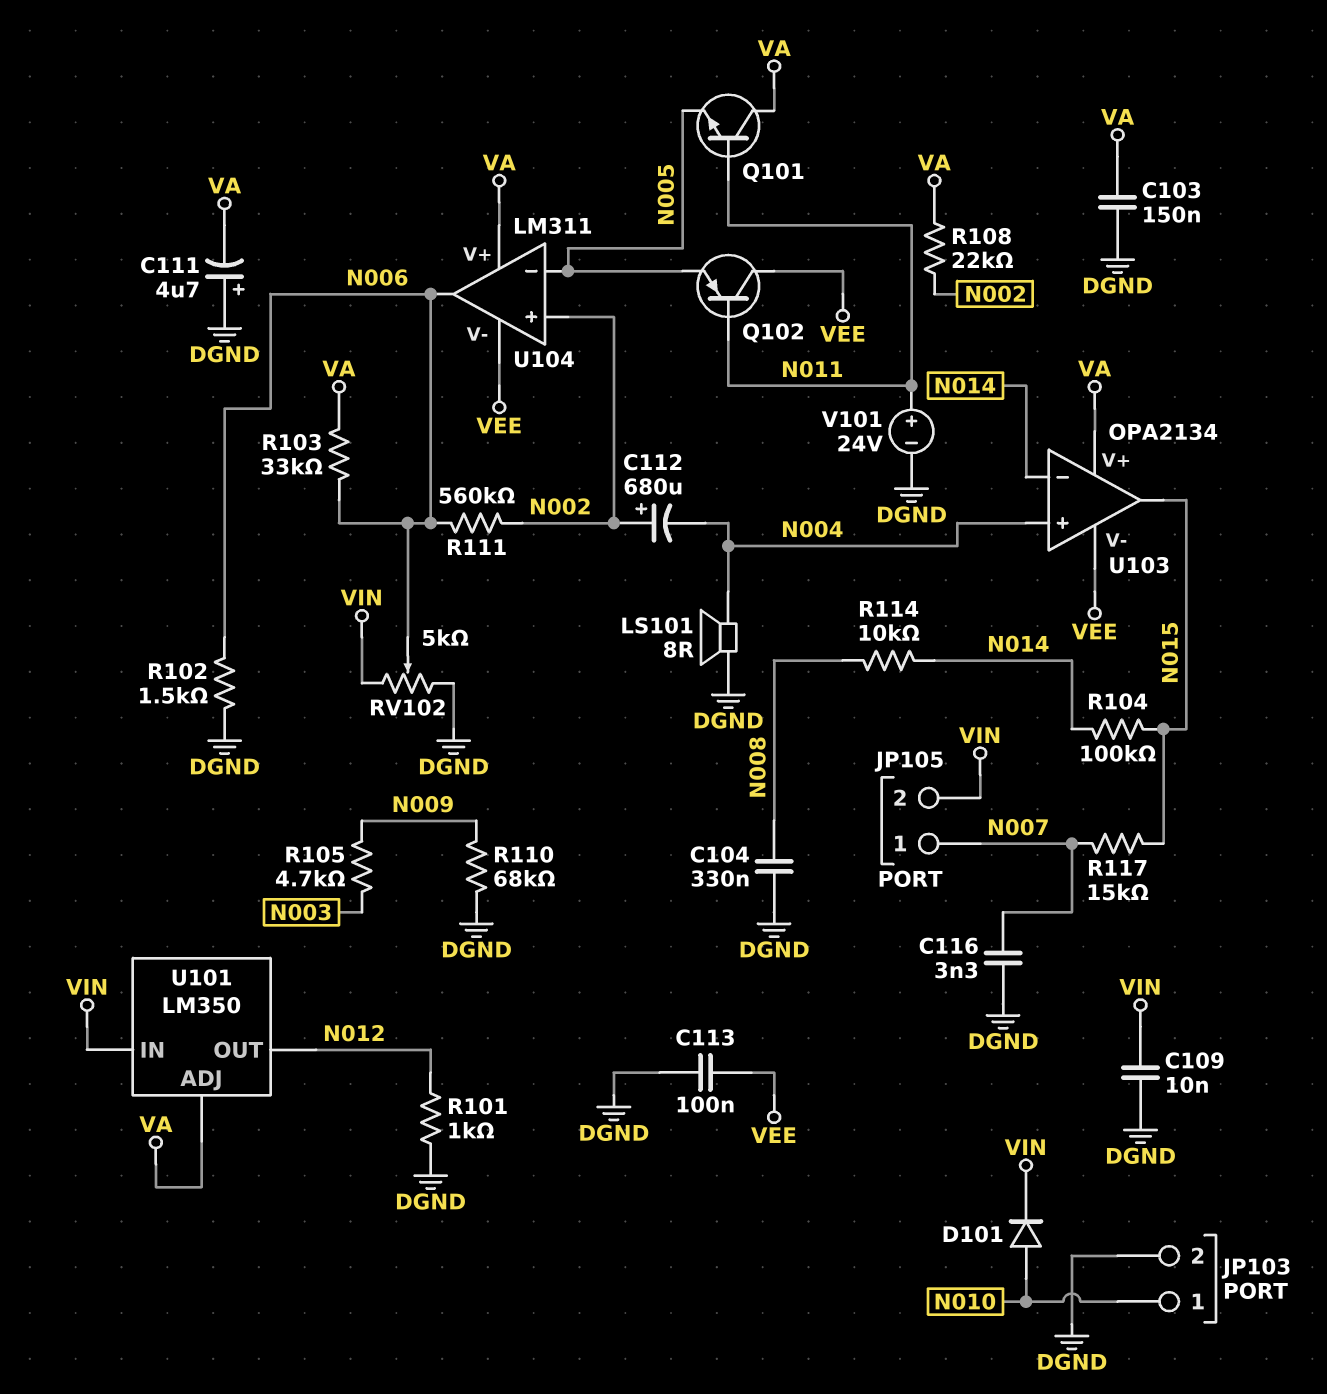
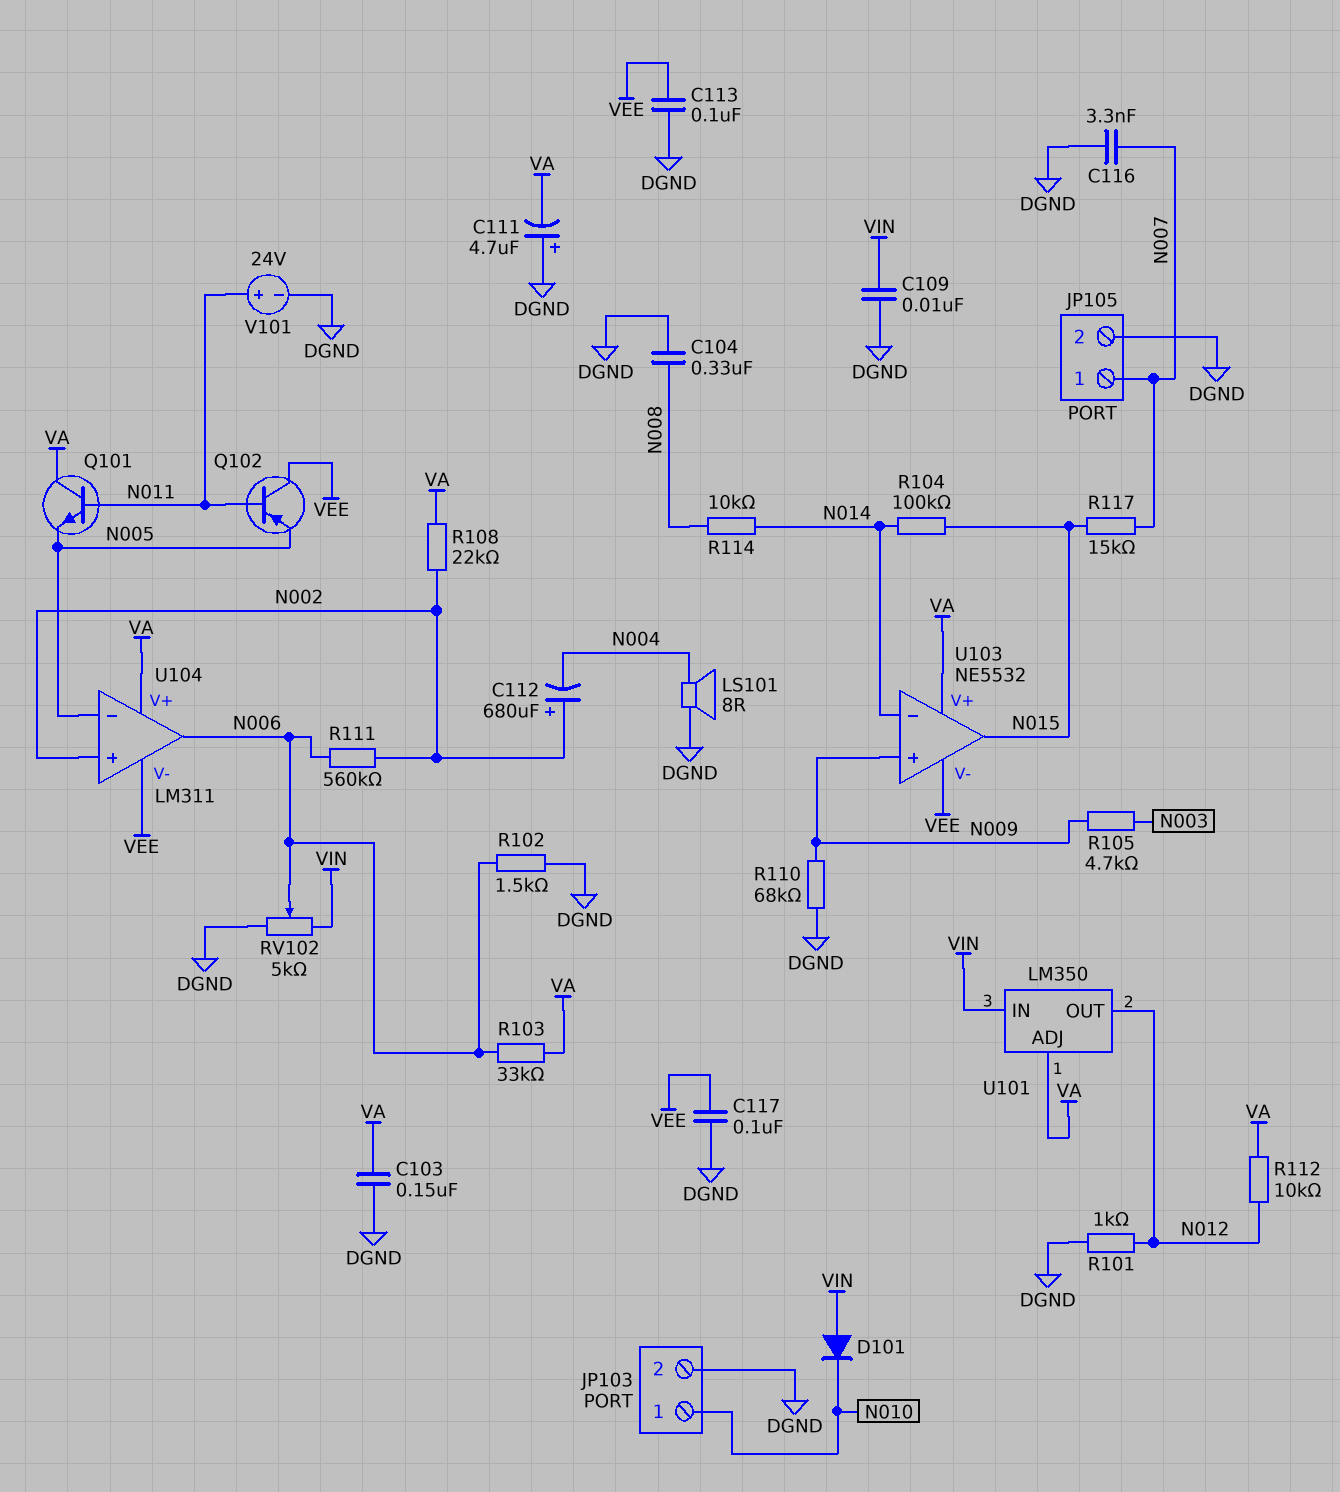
C117: none -> 100nF (DGND, VEE)
D101: diode (A N010, K VIN) -> diode (A VIN, K N010)
JP105 pin 2: VIN -> DGND
R112: none -> 10k (N012, VA)
U103: OPA2134 -> NE5532
U103 pin in+: N004 -> N009

